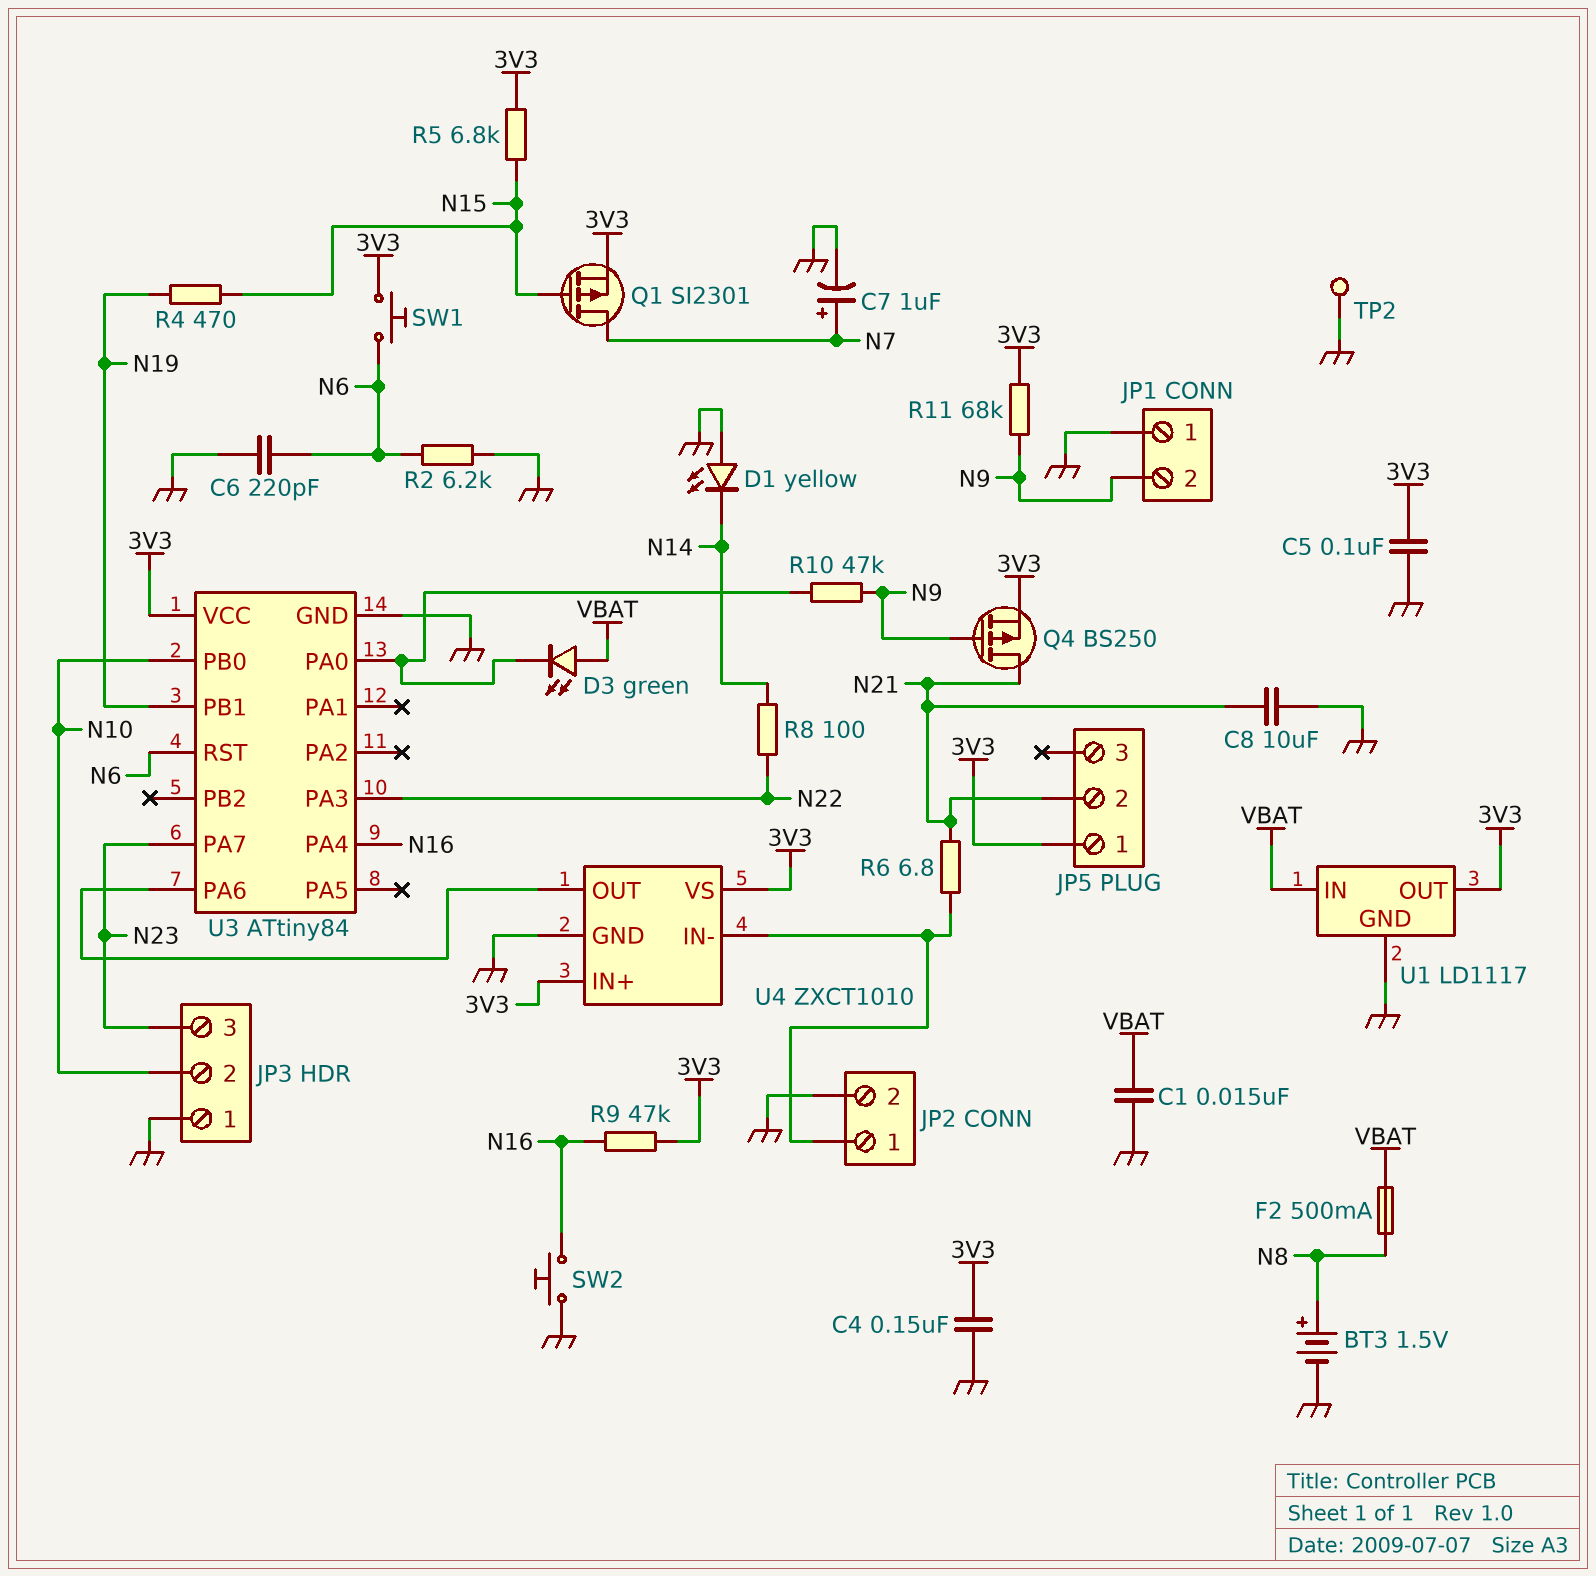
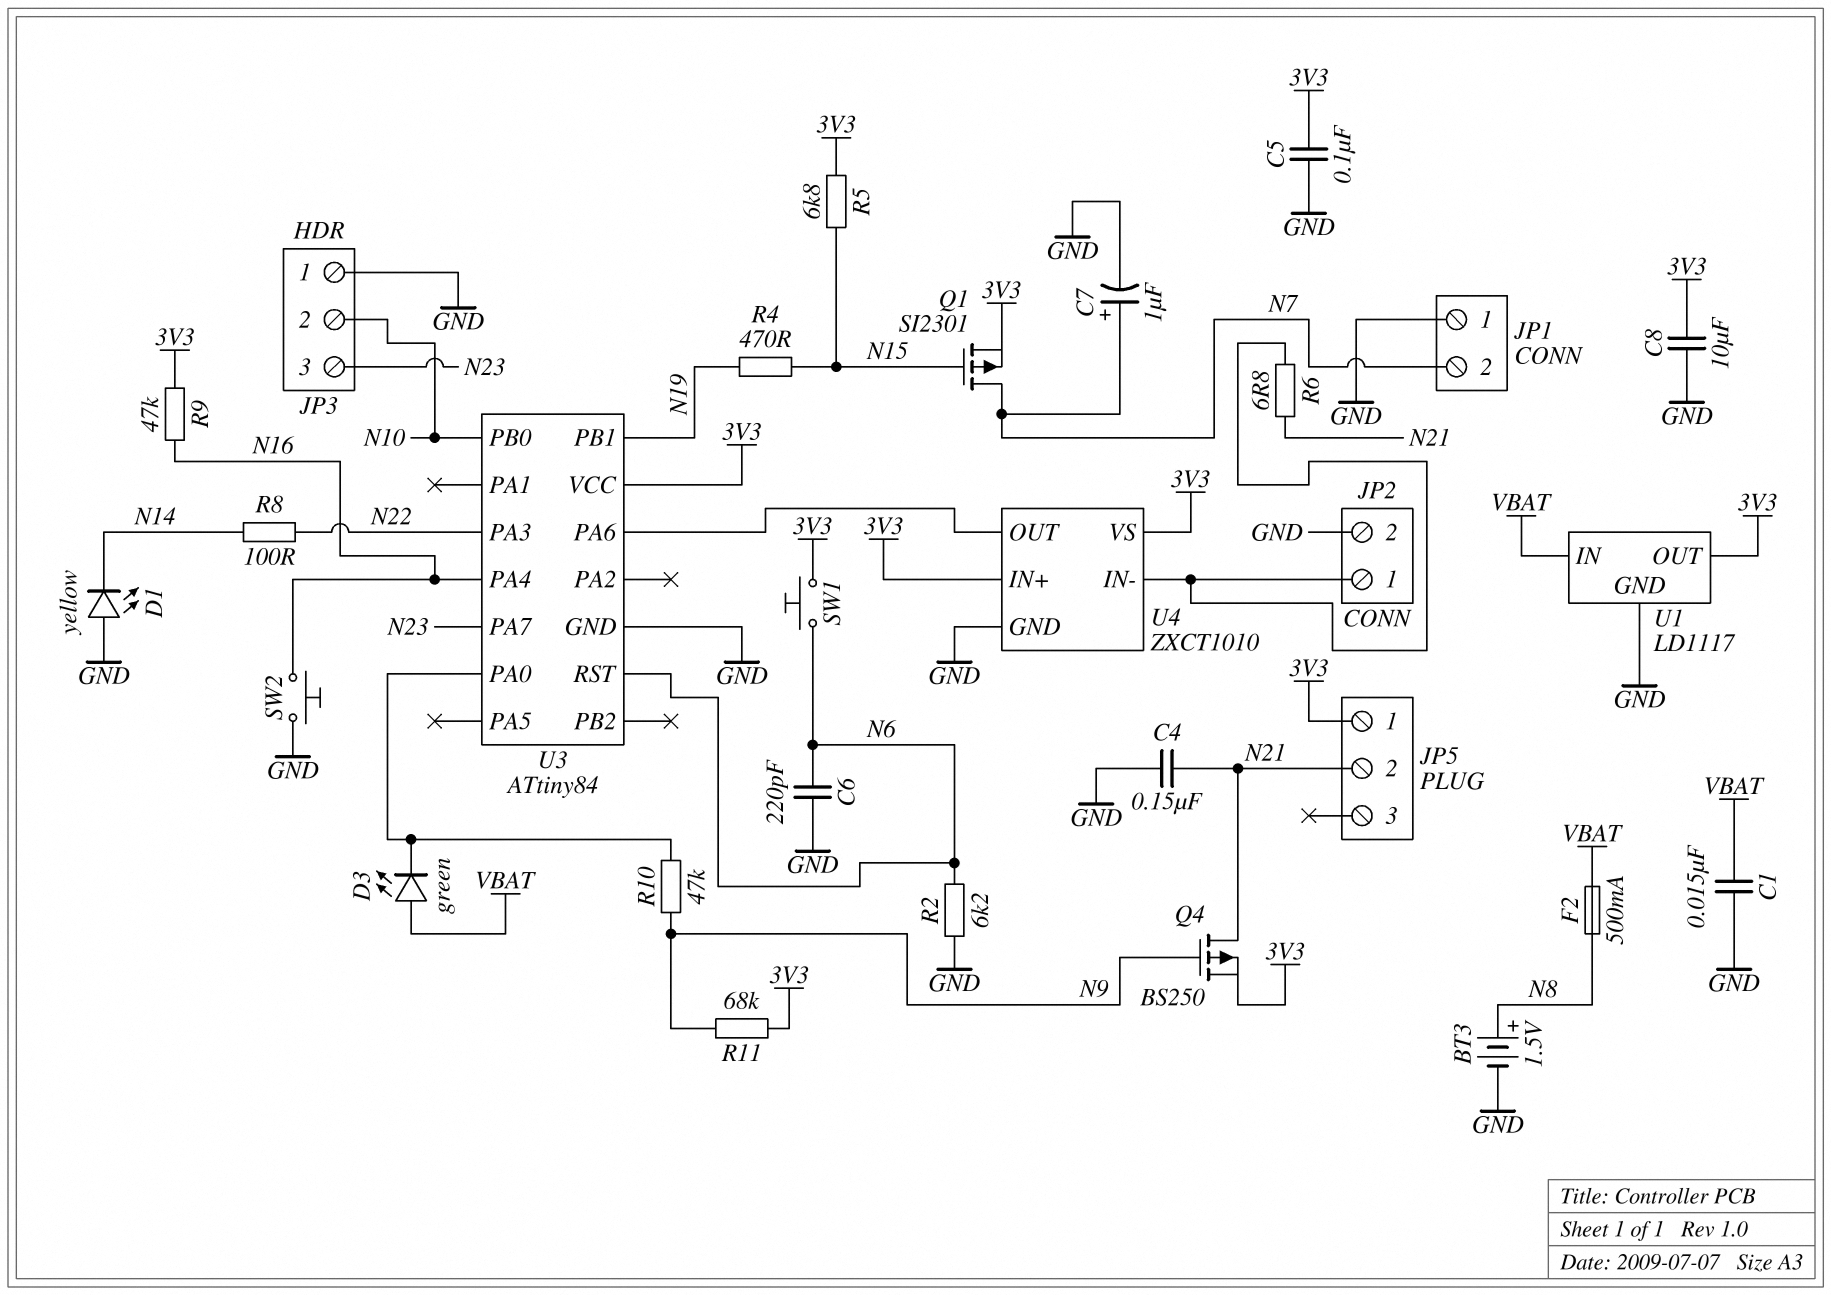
C4: 150nF (3V3, GND) -> 150nF (GND, N21)
C8: 10uF (GND, N21) -> 10uF (3V3, GND)
JP1 pin 2: N9 -> N7
TP2: test point (GND) -> none

